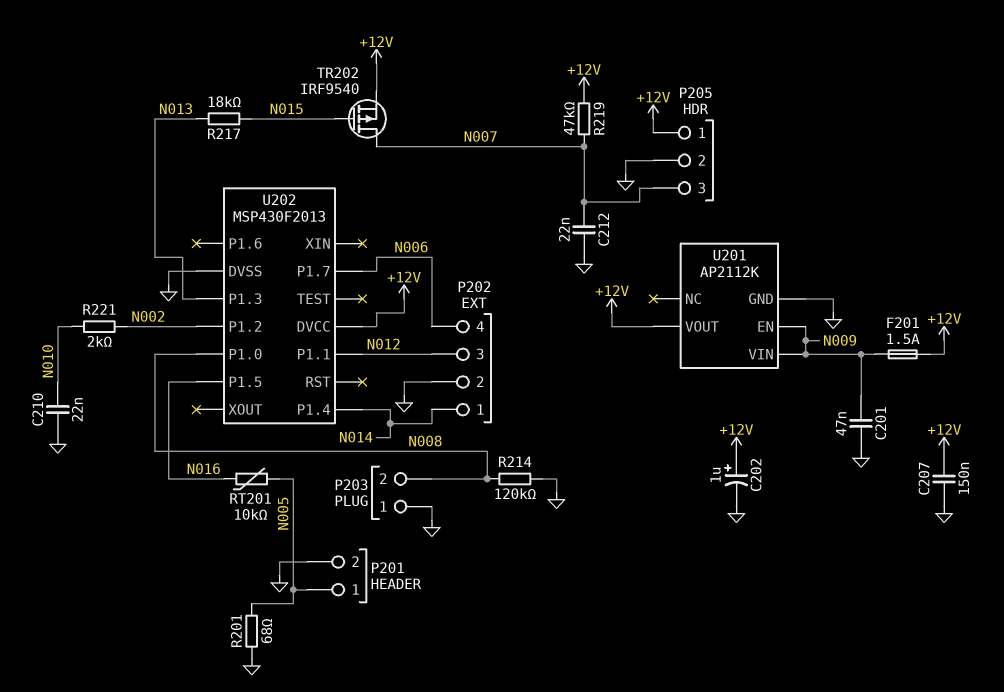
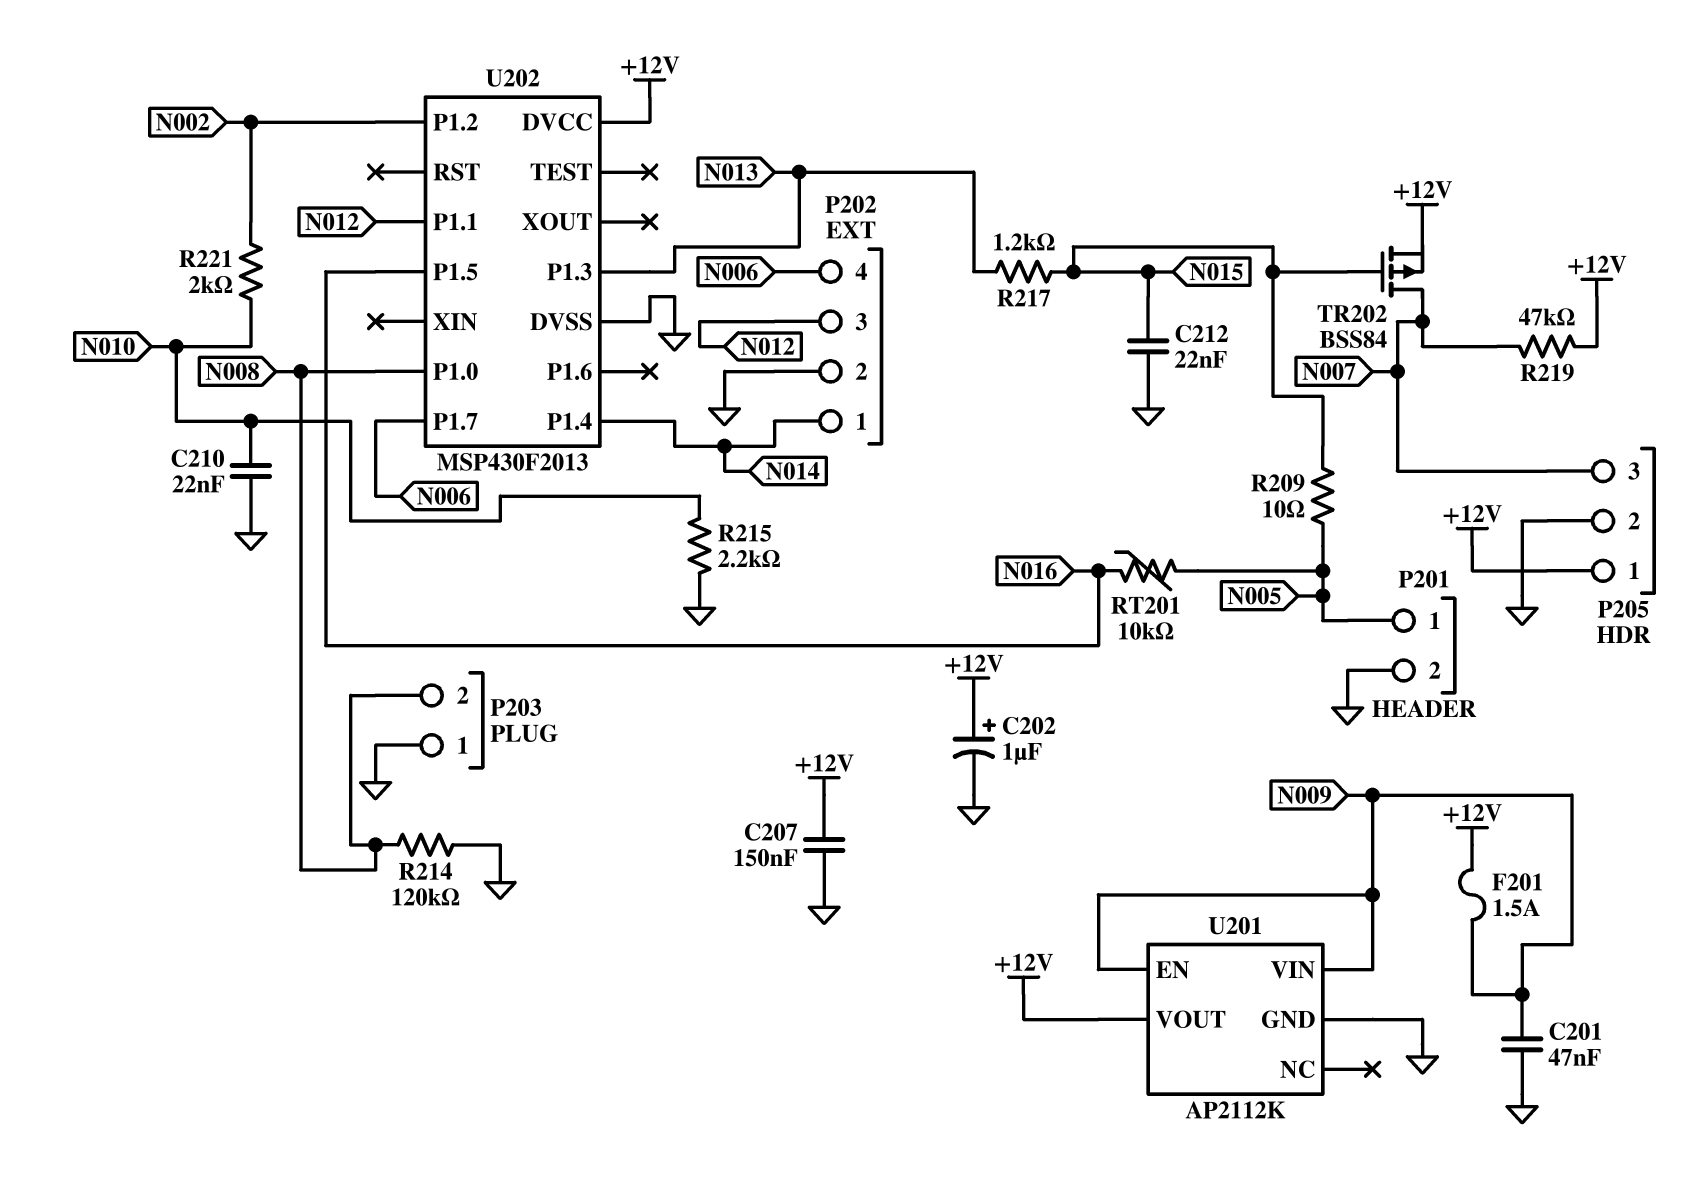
C212: 22nF (GND, N007) -> 22nF (GND, N015)
R201: 68 (GND, N005) -> none
R209: none -> 10 (N005, N015)
R215: none -> 2.2k (GND, N010)
R217: 18k (N013, N015) -> 1.2k (N013, N015)
TR202: PMOS IRF9540 (G N015, D N007, S +12V) -> PMOS BSS84 (G N015, D N007, S +12V)

